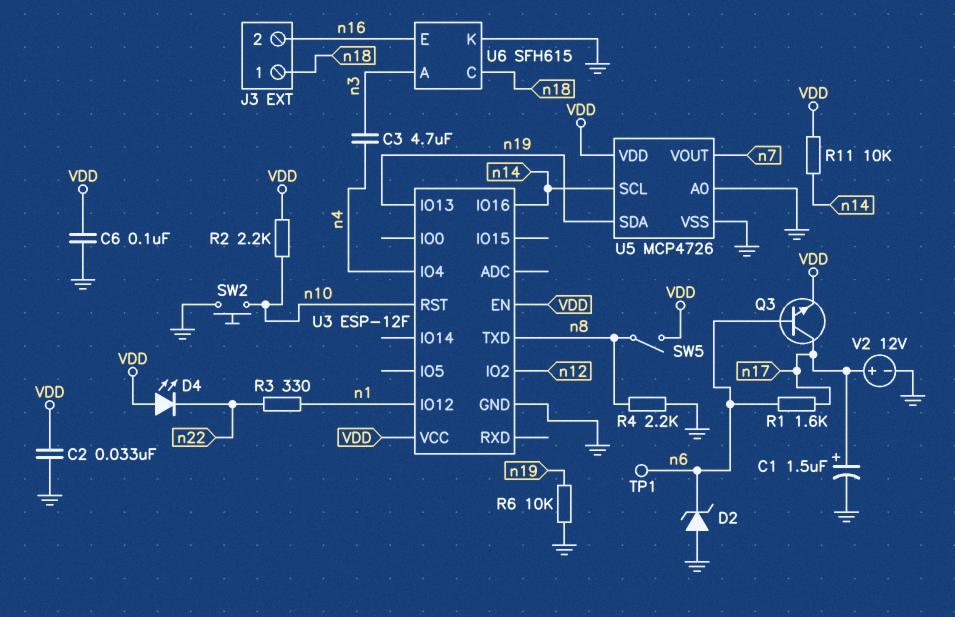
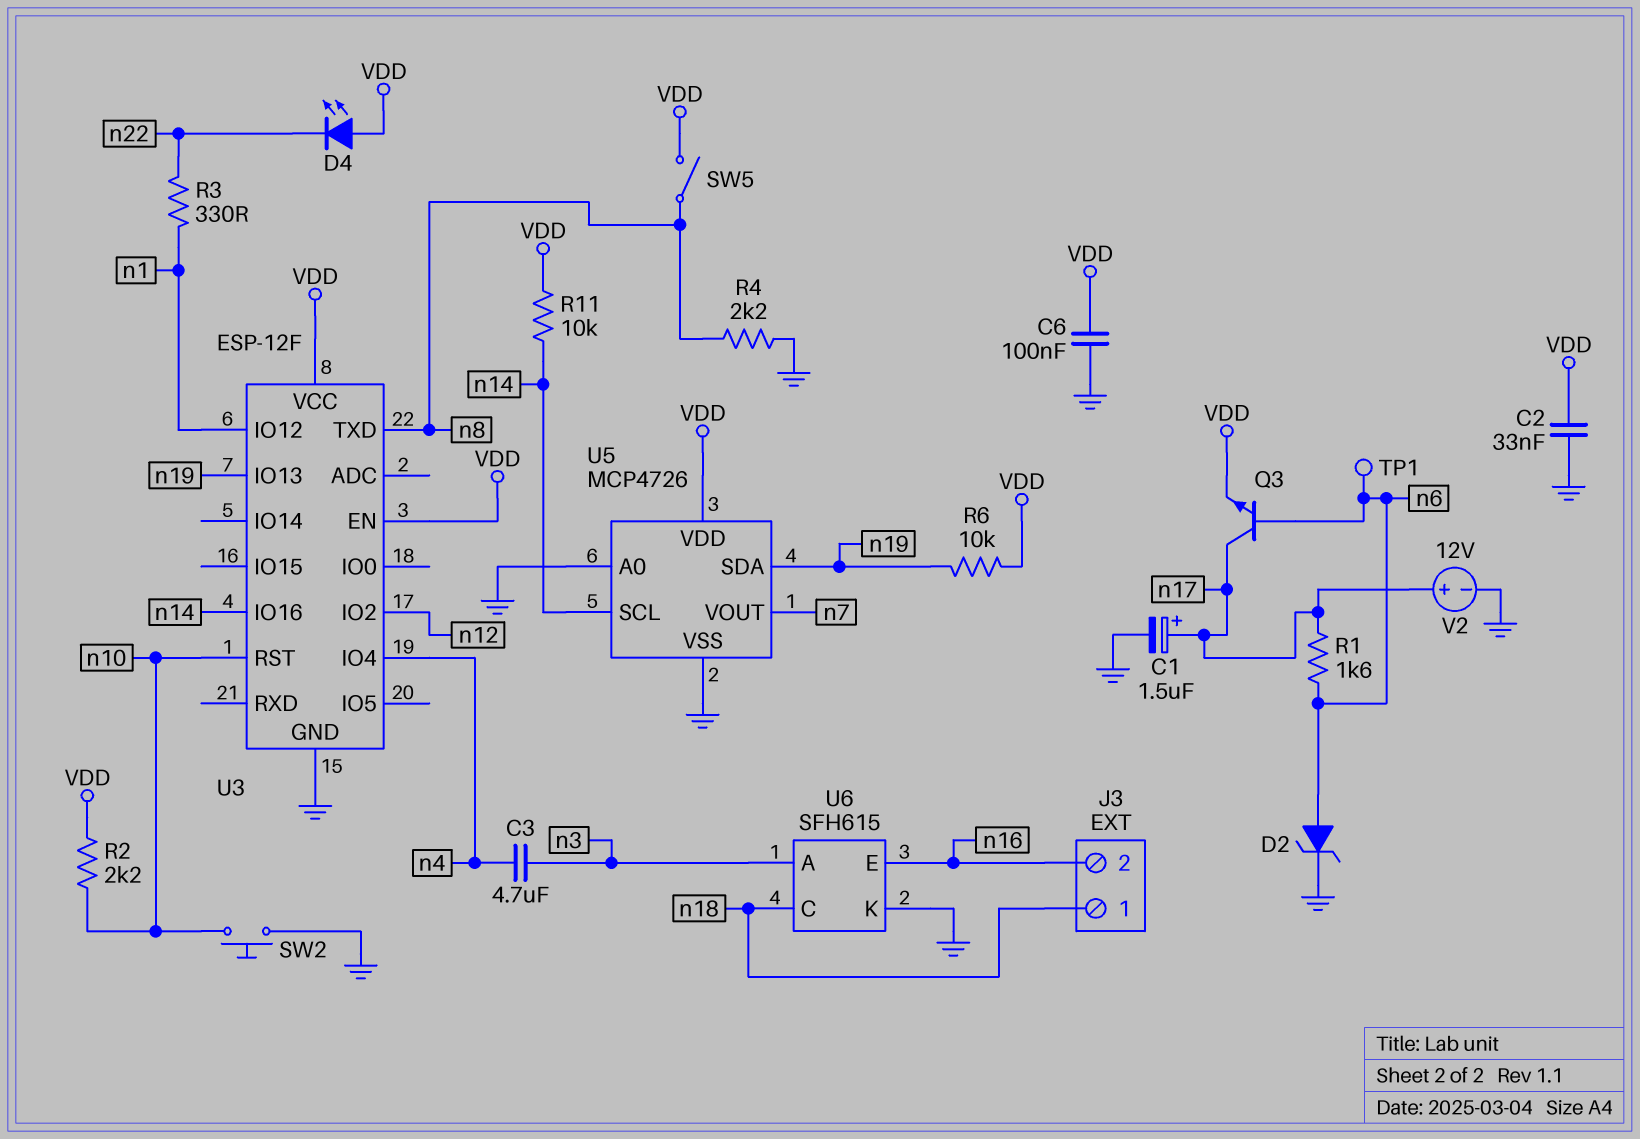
D2: zener (A GND, K n6) -> zener (A n6, K GND)
R6: 10k (GND, n19) -> 10k (VDD, n19)

